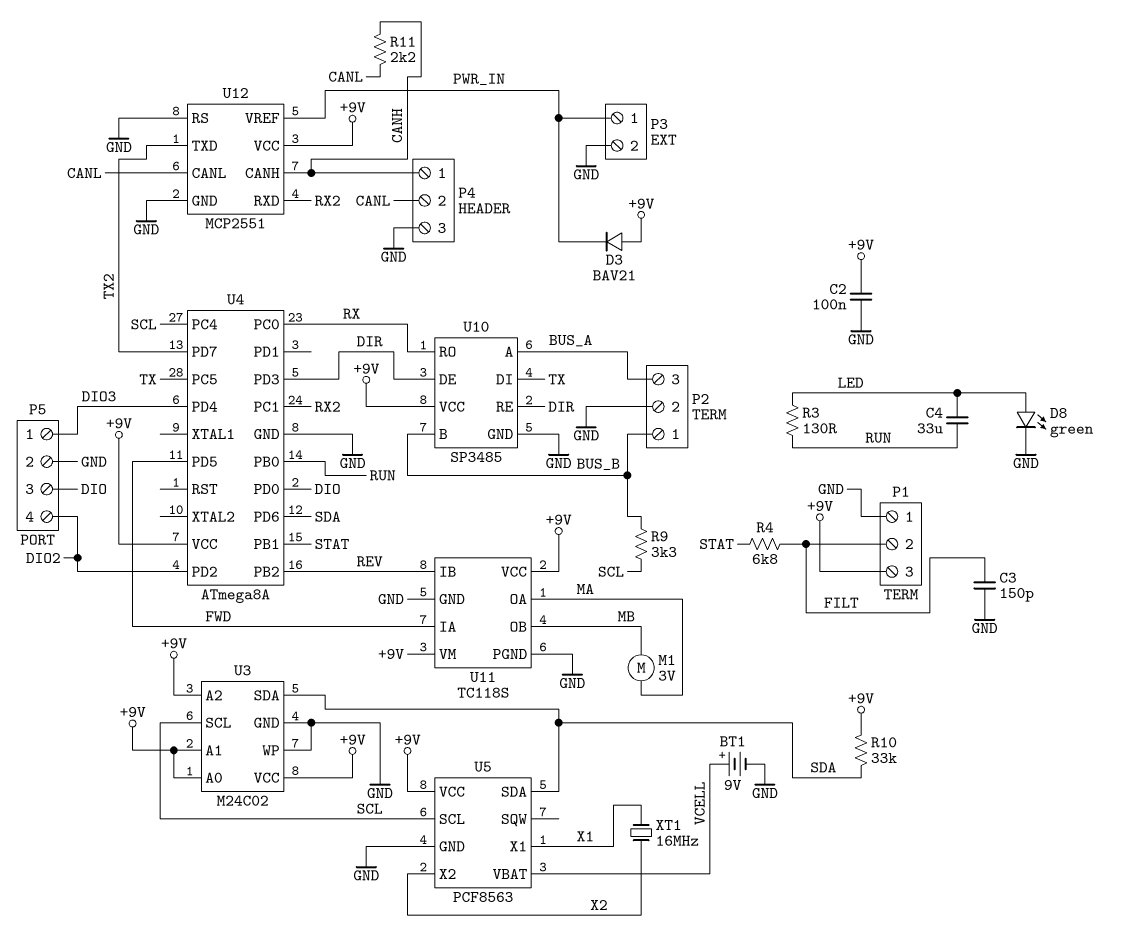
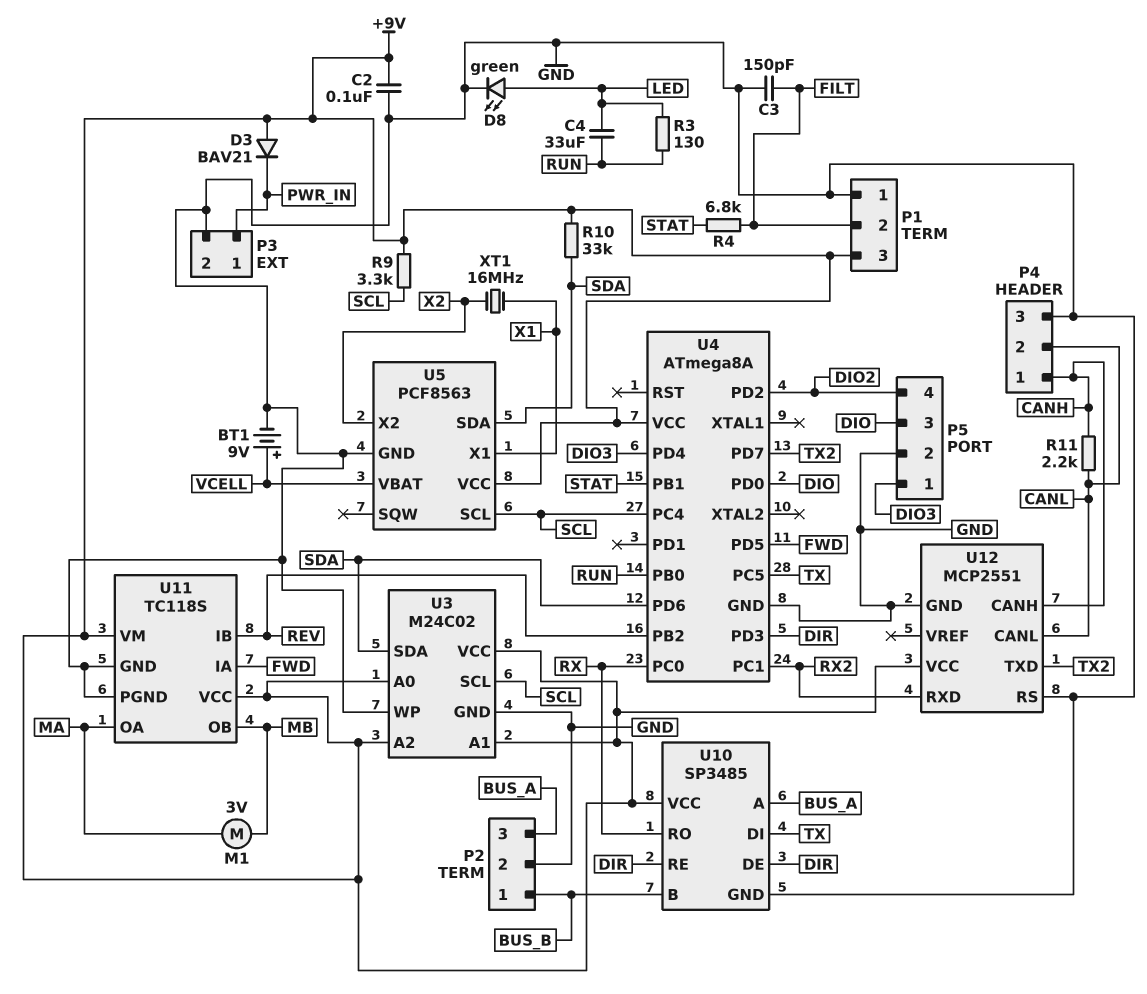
R9: 3.3k (BUS_B, SCL) -> 3.3k (+9V, SCL)
U12 pin VREF: PWR_IN -> none

